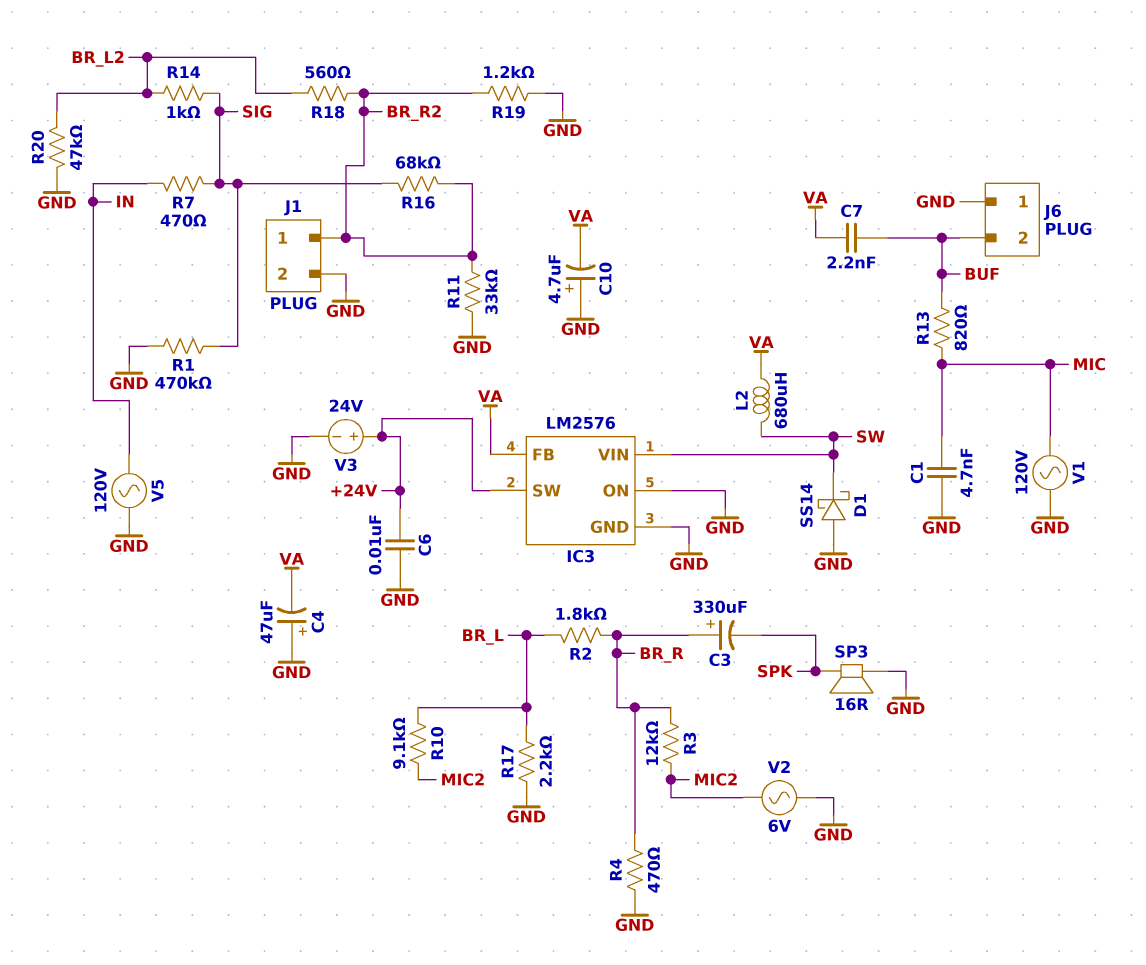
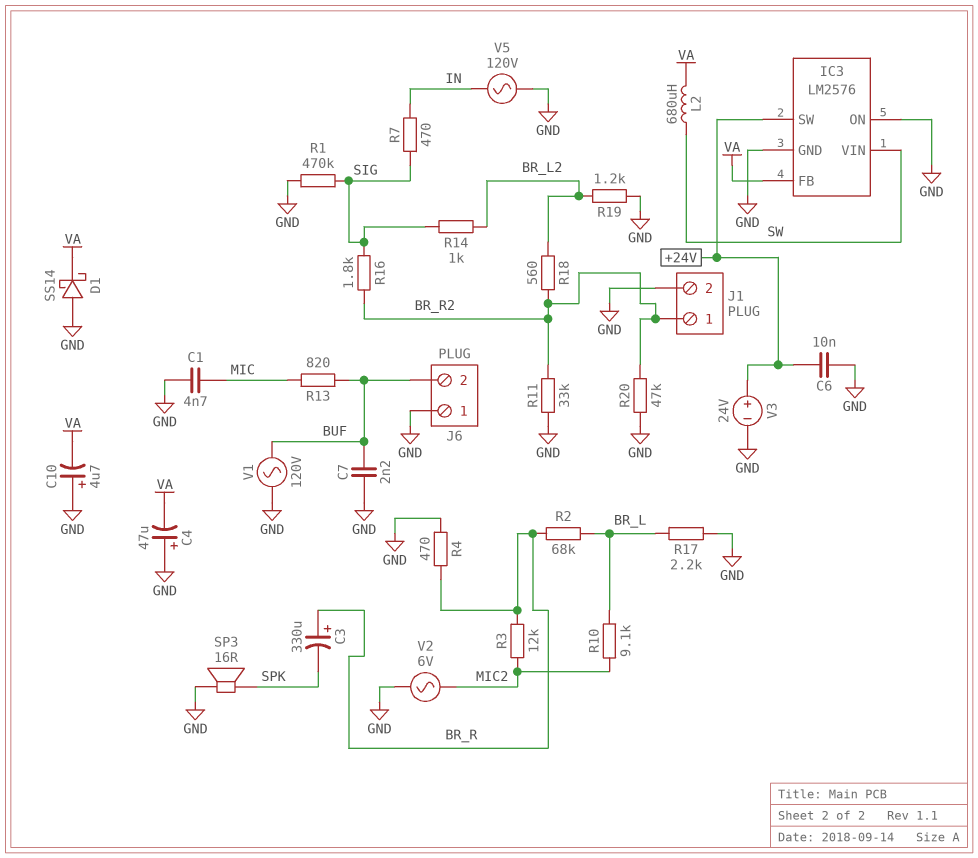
C7: 2.2nF (BUF, VA) -> 2.2nF (BUF, GND)
D1: schottky SS14 (A GND, K SW) -> schottky SS14 (A GND, K VA)
R2: 1.8k (BR_L, BR_R) -> 68k (BR_L, BR_R)
R16: 68k (BR_R2, SIG) -> 1.8k (BR_R2, SIG)
R19: 1.2k (BR_R2, GND) -> 1.2k (BR_L2, GND)
R20: 47k (BR_L2, GND) -> 47k (BR_R2, GND)
V1: AC 120V (GND, MIC) -> AC 120V (BUF, GND)

